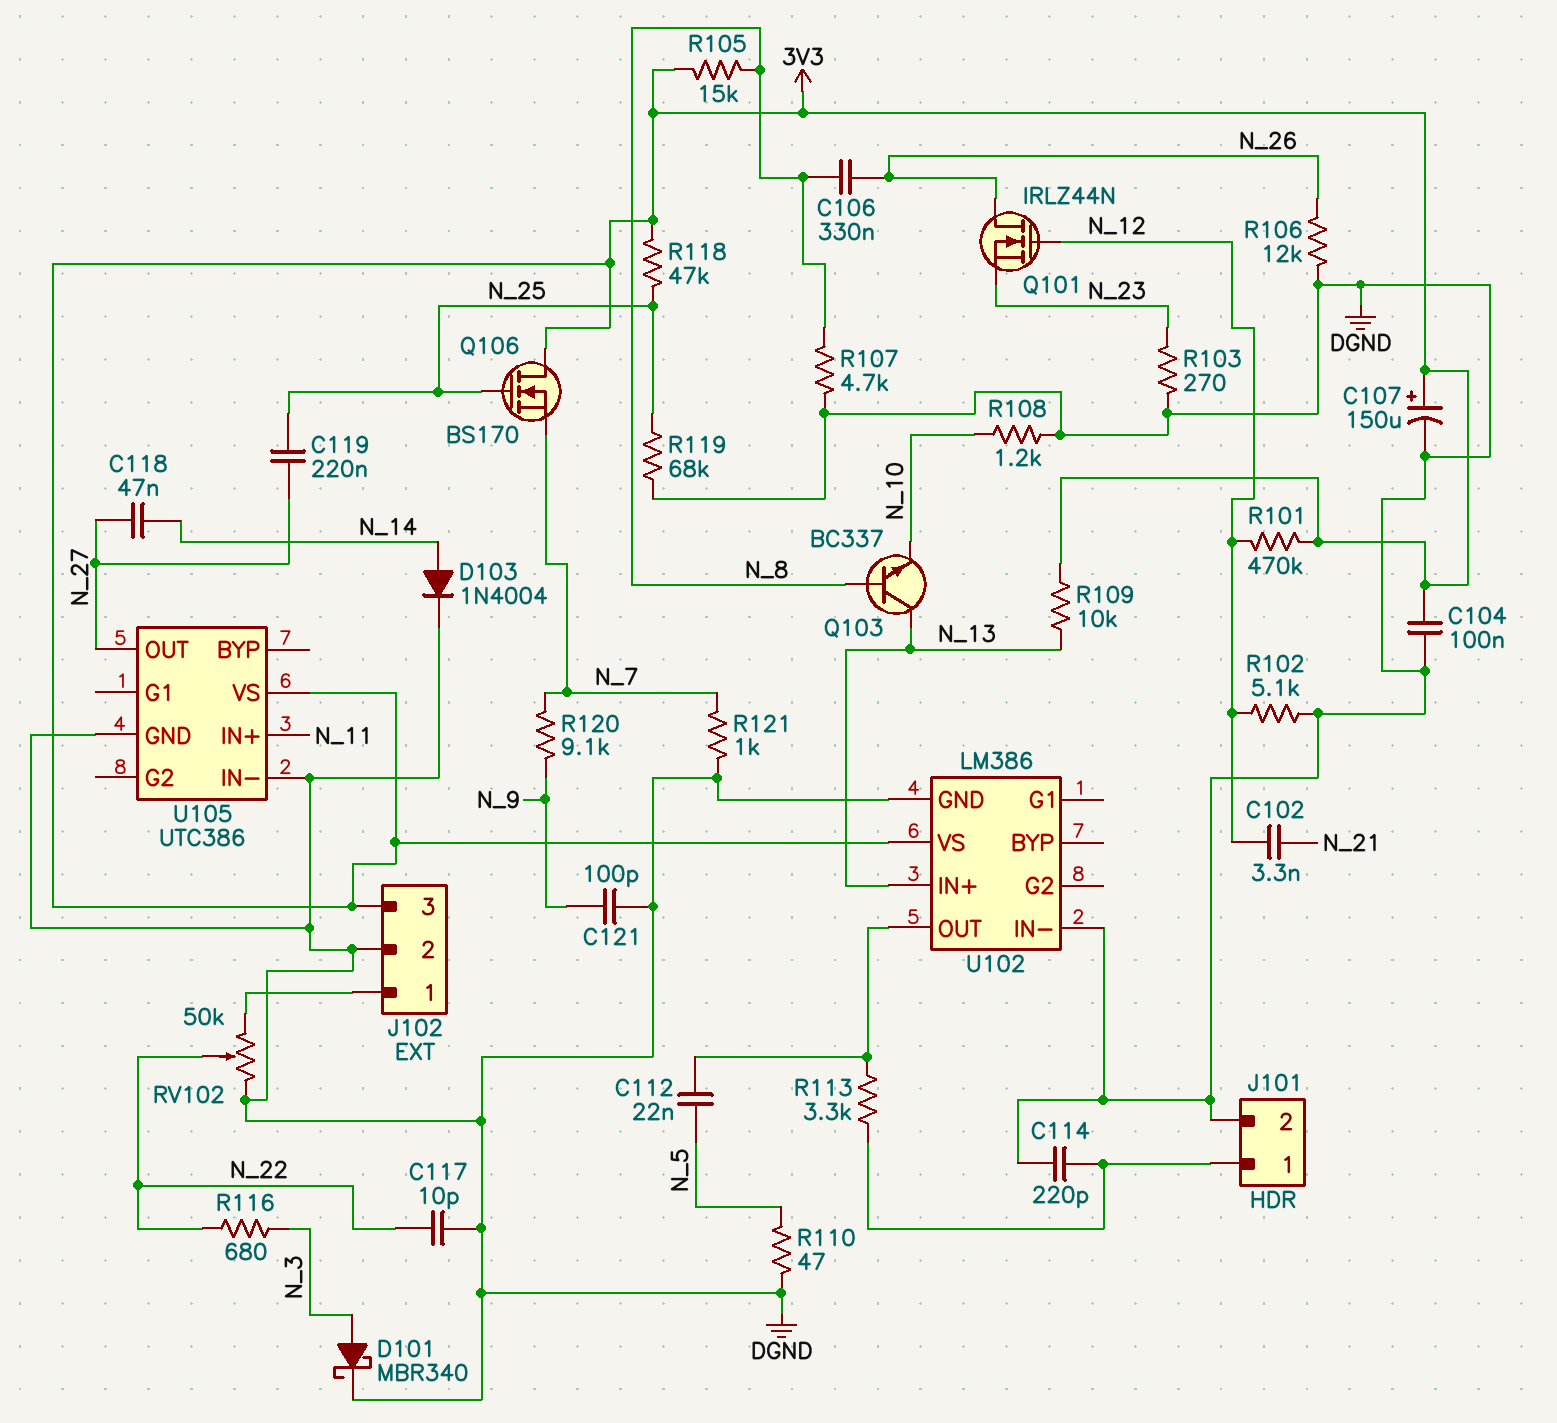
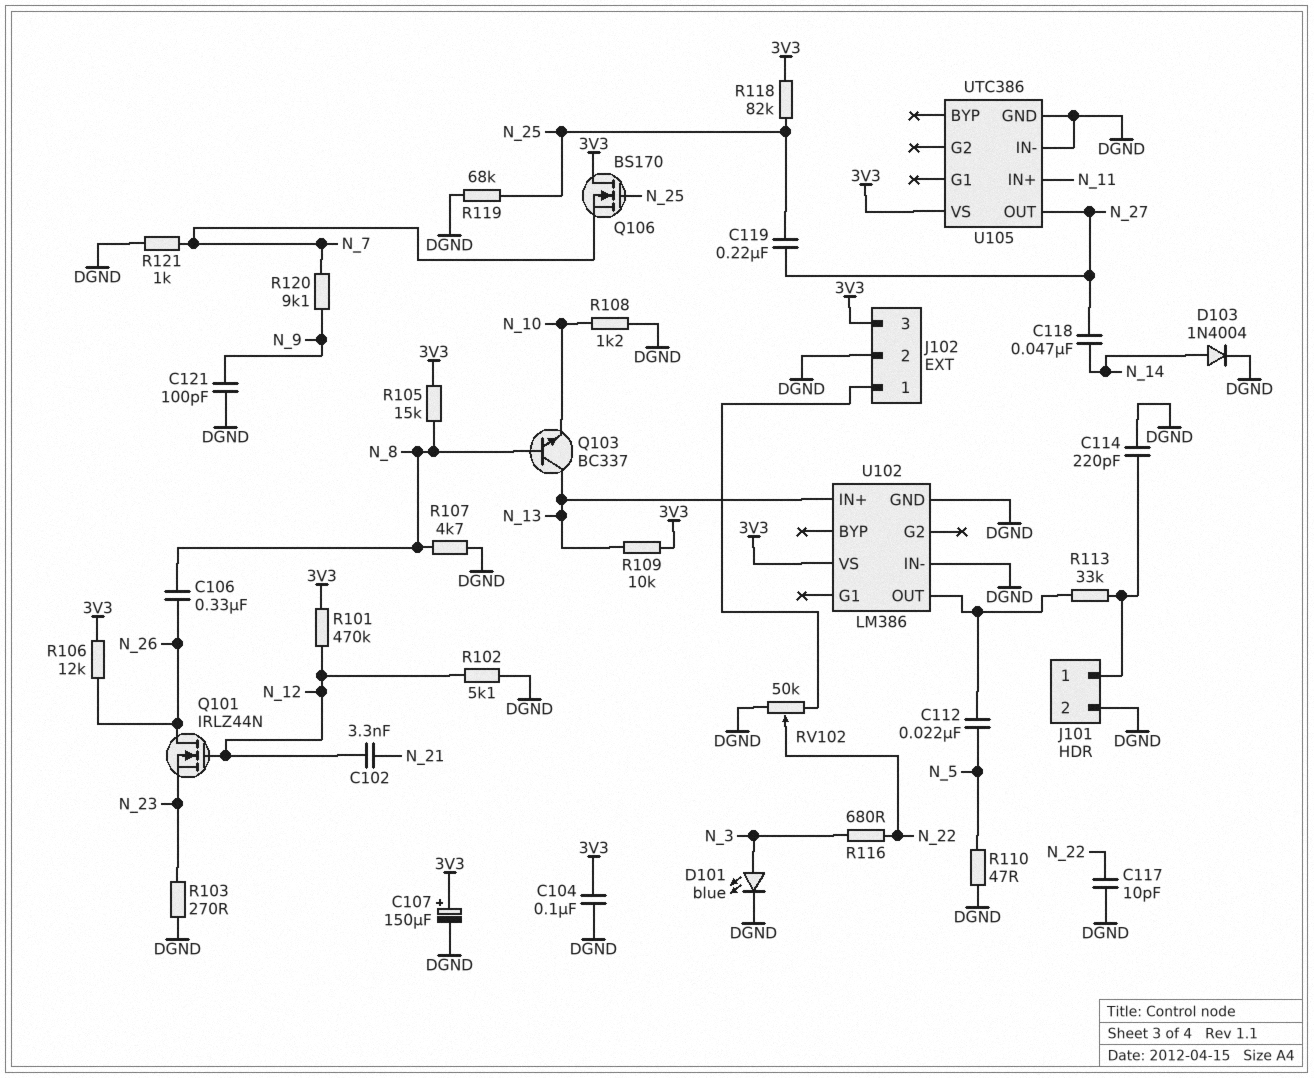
D101: schottky MBR340 (A N_3, K DGND) -> LED blue (A N_3, K DGND)
R106: 12k (DGND, N_26) -> 12k (3V3, N_26)
R113: 3.3k (J101/1, U102/OUT) -> 33k (J101/1, U102/OUT)
R118: 47k (3V3, N_25) -> 82k (3V3, N_25)

